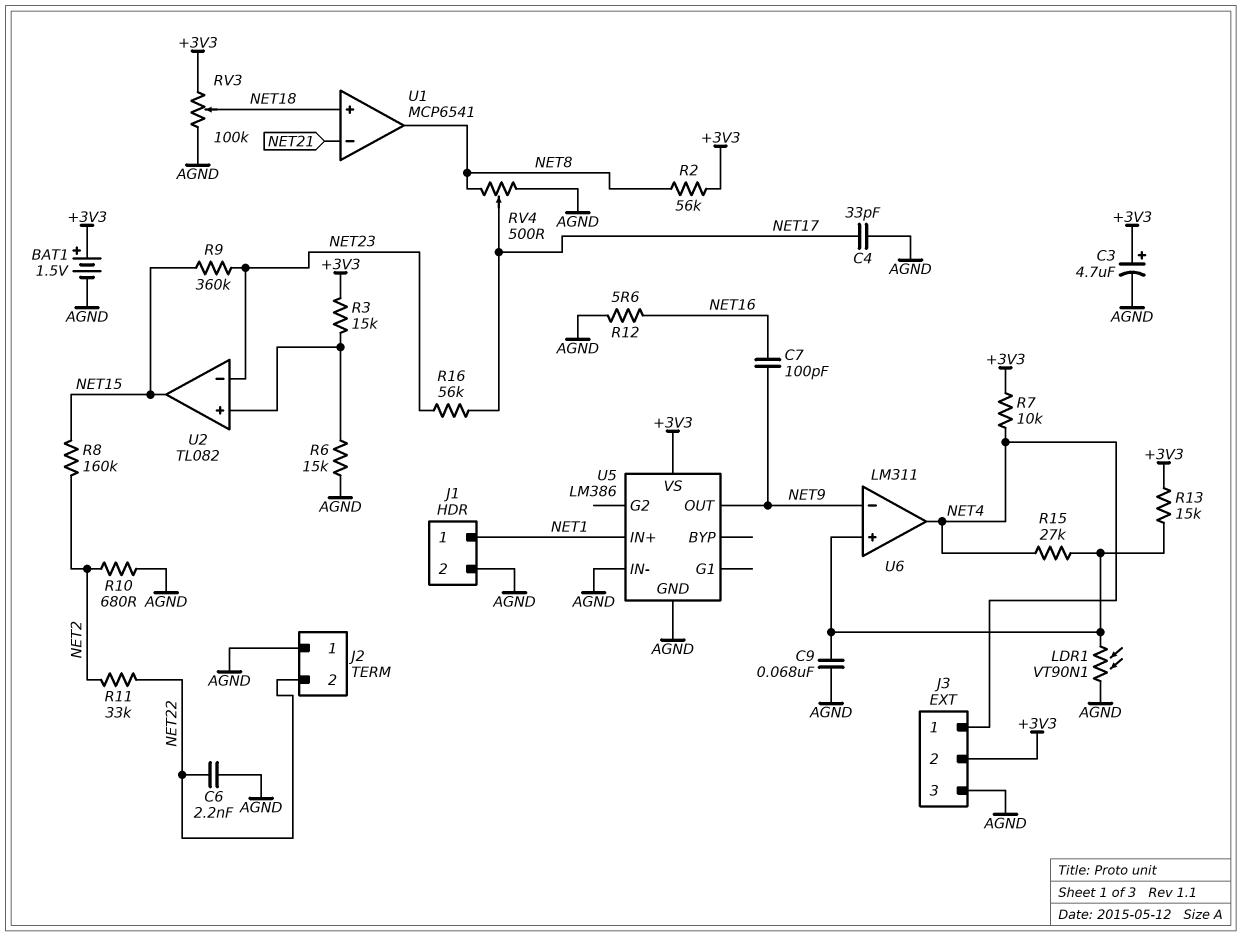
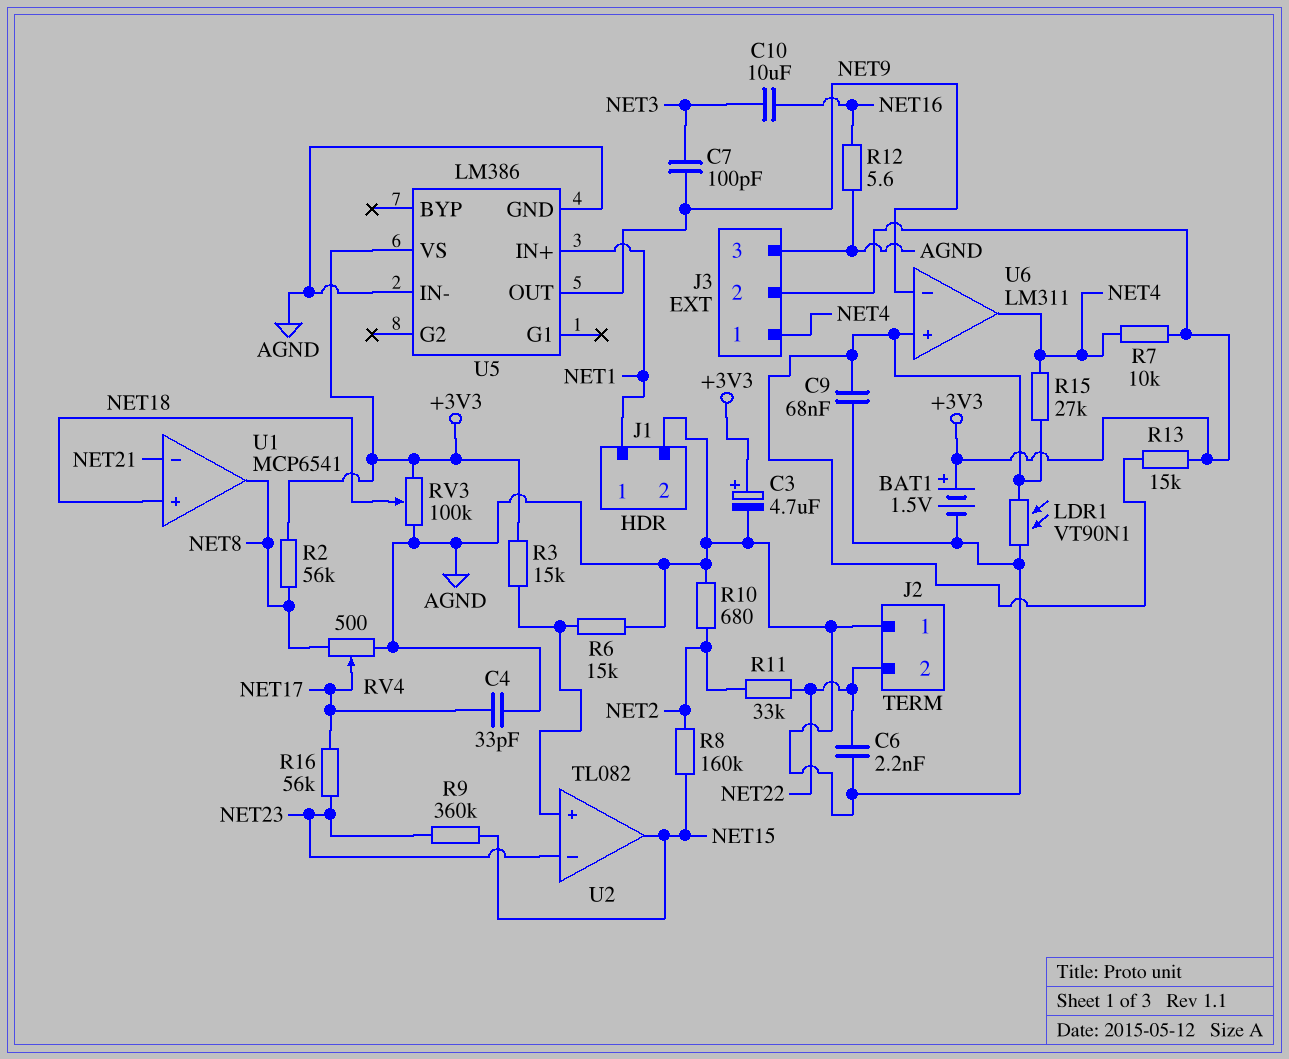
C7: 100pF (NET9, NET16) -> 100pF (NET3, NET9)
C10: none -> 10uF (NET3, NET16)

